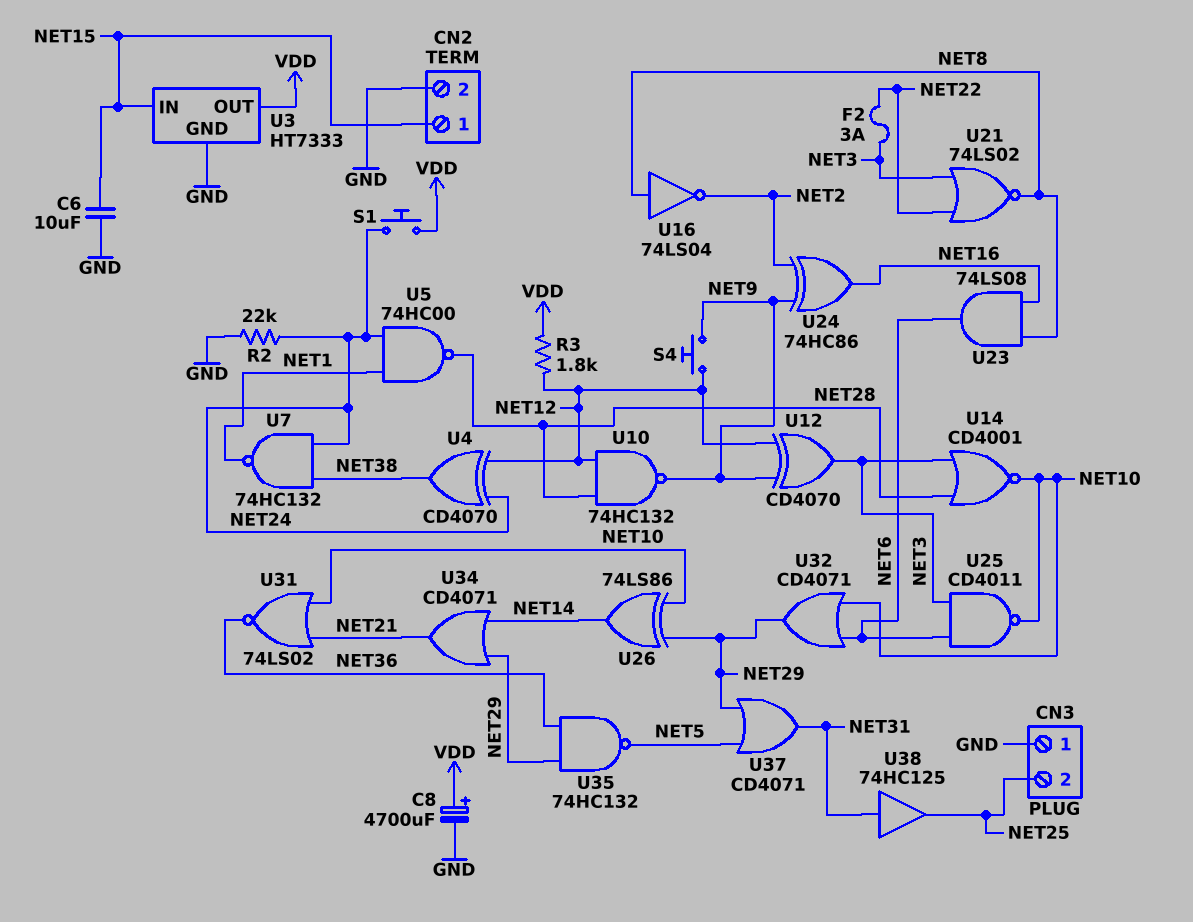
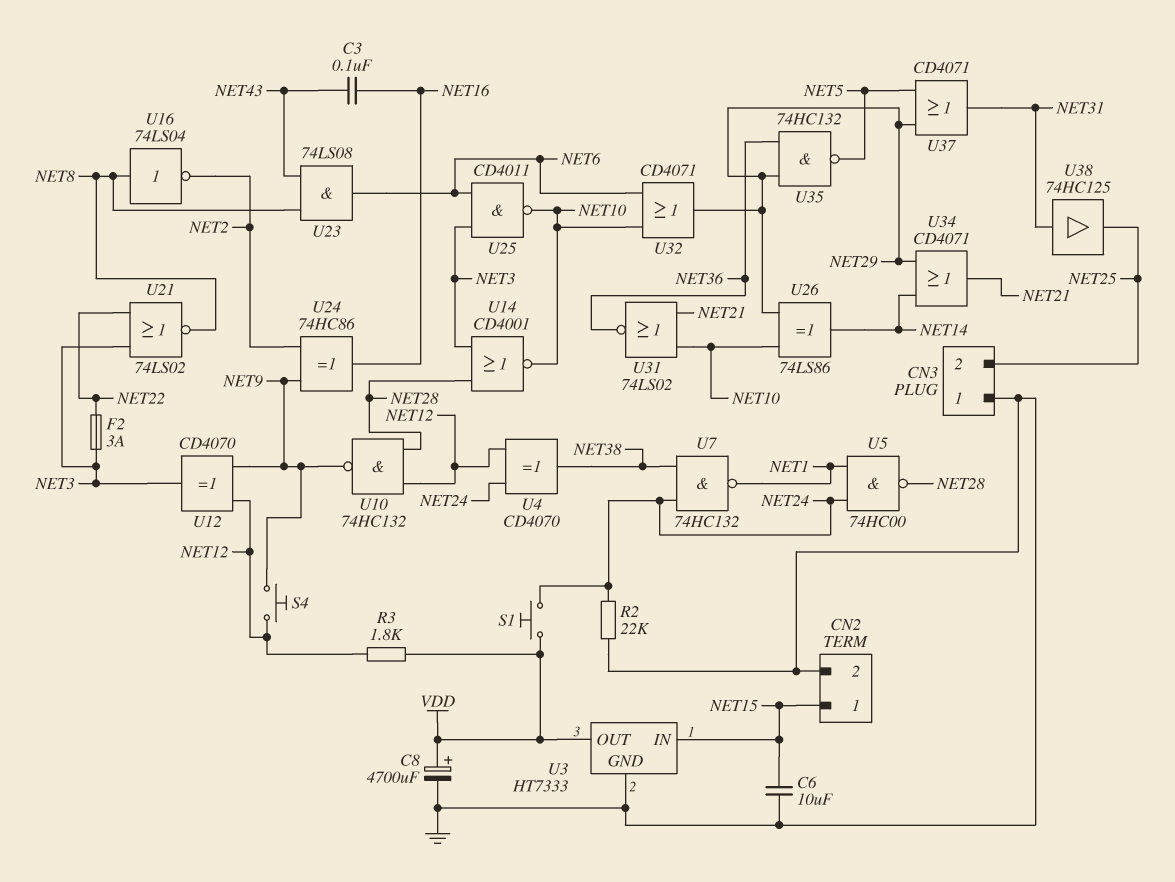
C3: none -> 100nF (NET16, NET43)
U23: AND 74LS08 (in NET8, in NET16, out NET6) -> AND 74LS08 (in NET8, in NET43, out NET6)

